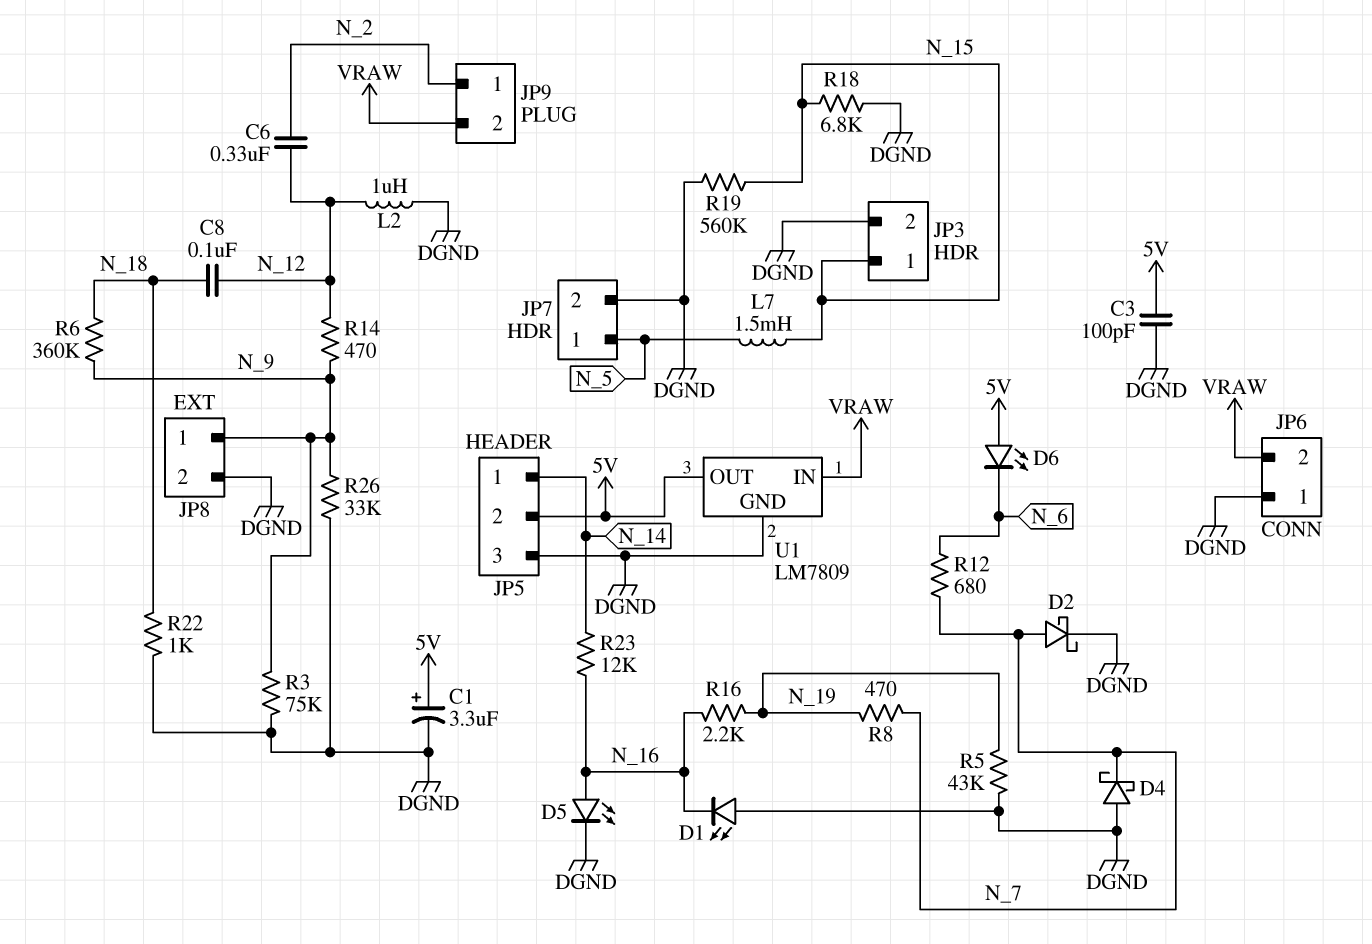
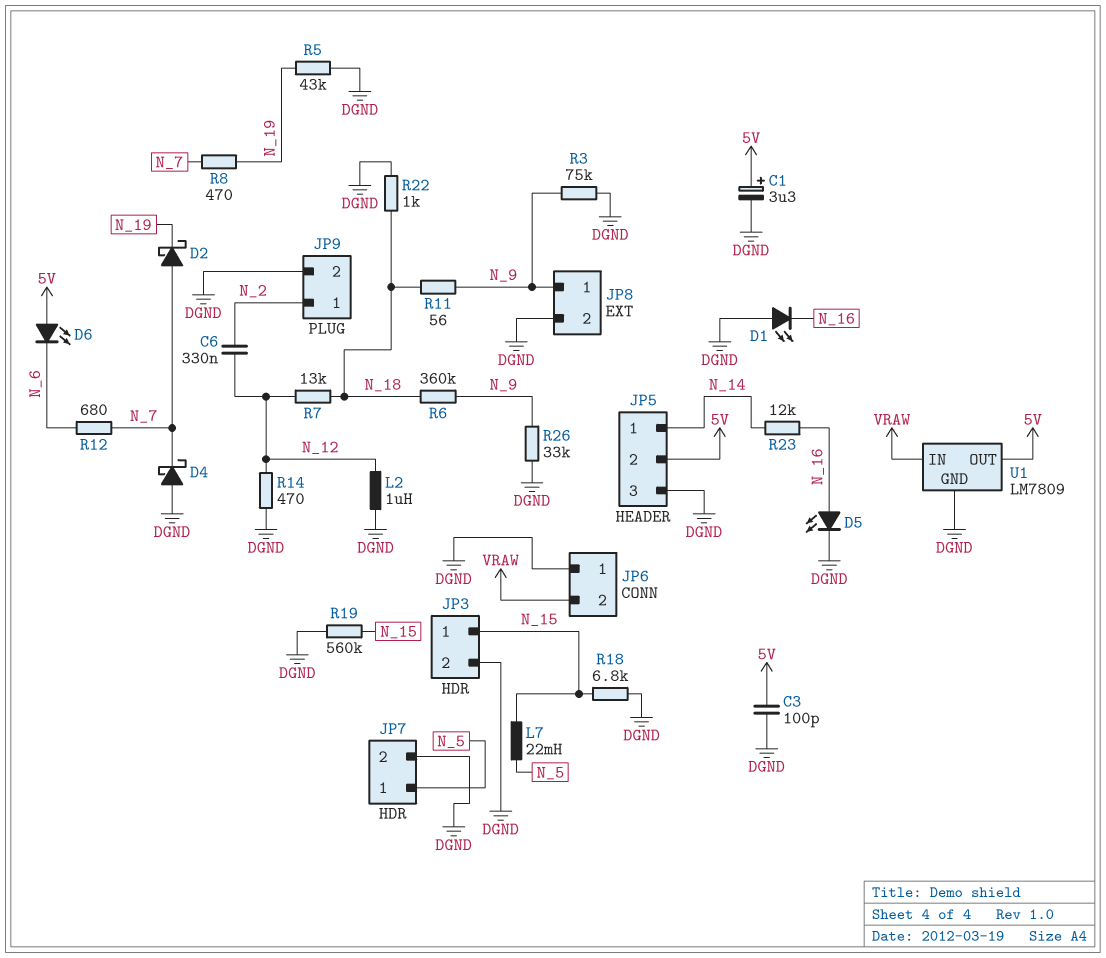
C8: 100nF (N_12, N_18) -> none
D2: schottky (A N_7, K DGND) -> schottky (A N_7, K N_19)
JP9 pin 2: VRAW -> DGND
L7: 1.5mH (N_5, N_15) -> 22mH (N_5, N_15)
R7: none -> 13k (N_12, N_18)
R11: none -> 56 (N_9, N_18)
R14: 470 (N_9, N_12) -> 470 (DGND, N_12)
R16: 2.2k (N_16, N_19) -> none

